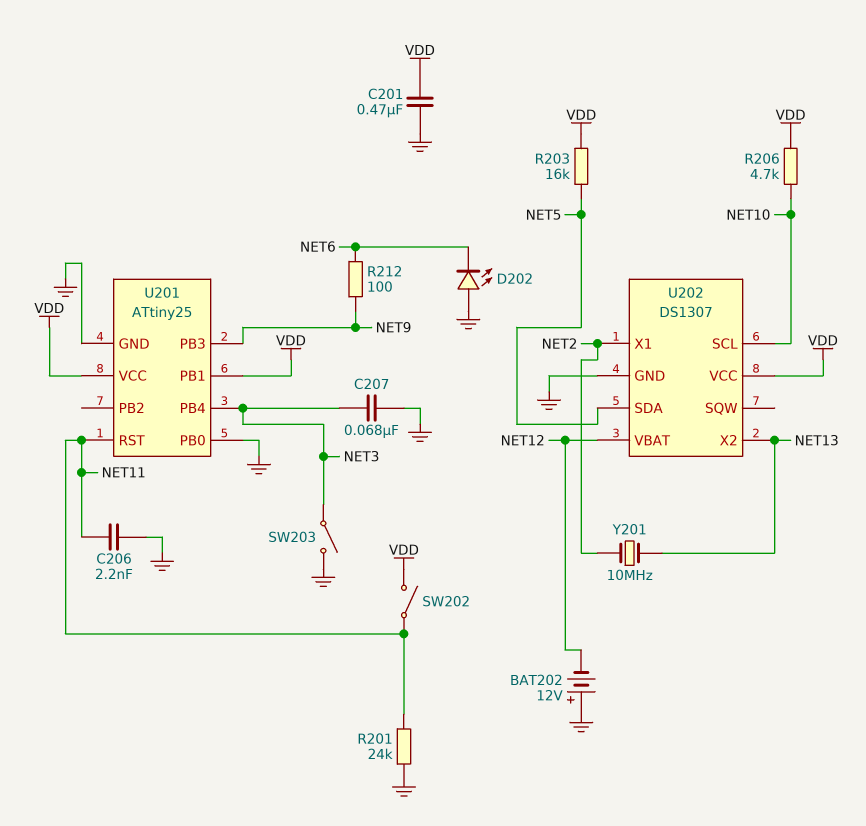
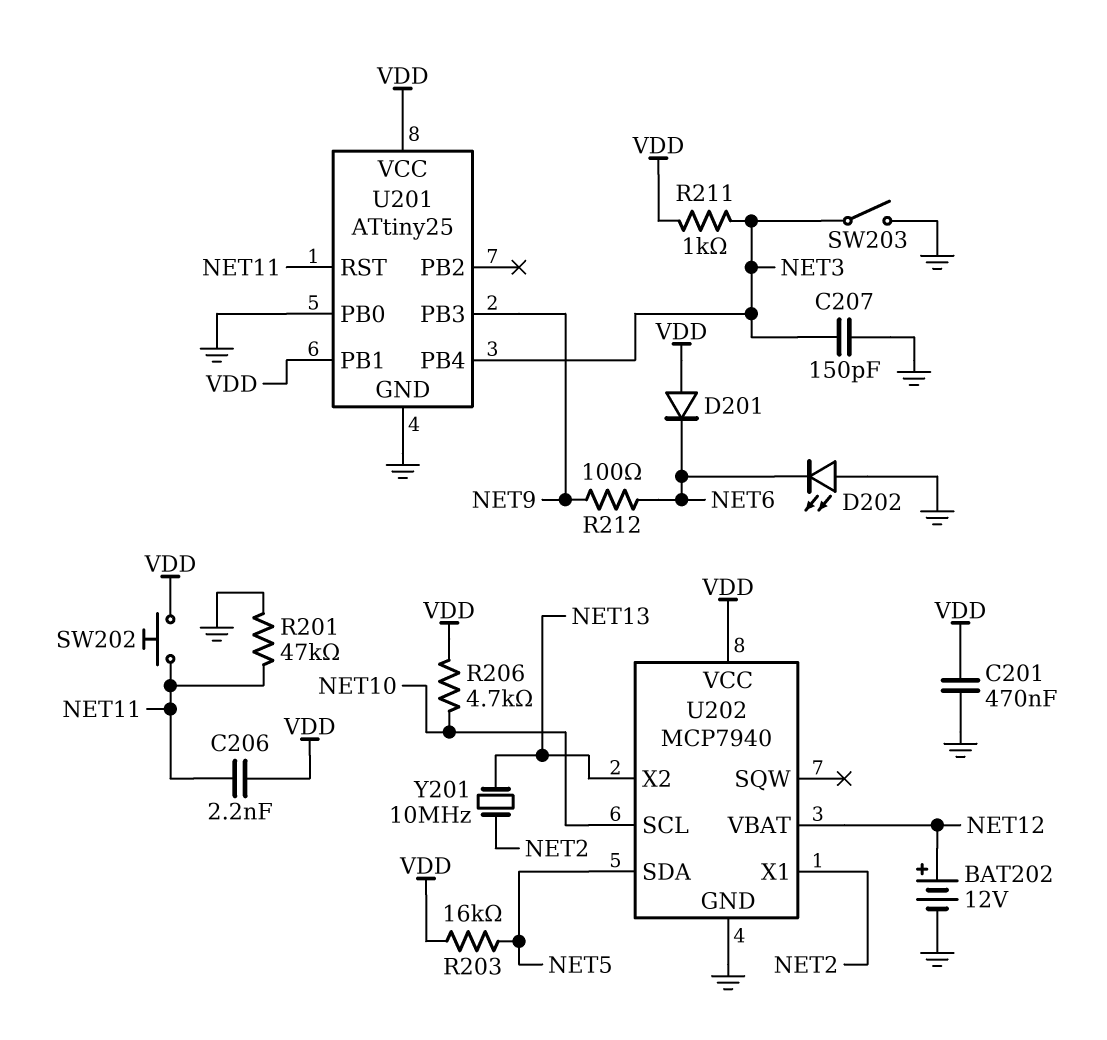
BAT202: 12V (plus GND, minus NET12) -> 12V (plus NET12, minus GND)
C206: 2.2nF (GND, NET11) -> 2.2nF (NET11, VDD)
C207: 68nF (GND, NET3) -> 150pF (GND, NET3)
D201: none -> diode (A VDD, K NET6)
R201: 24k (GND, NET11) -> 47k (GND, NET11)
R211: none -> 1k (NET3, VDD)
SW202: switch (NET11, VDD) -> button (NET11, VDD)
U202: DS1307 -> MCP7940

